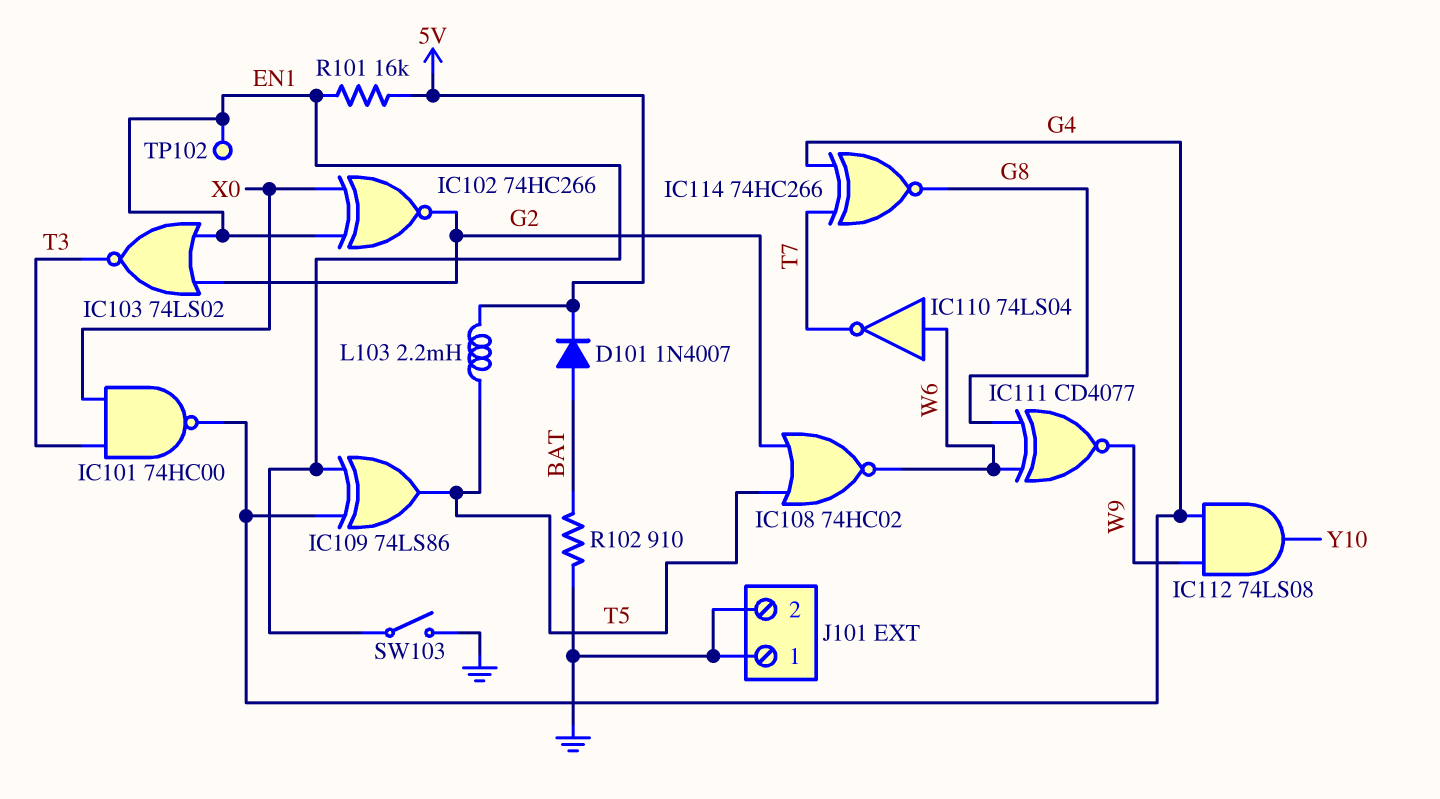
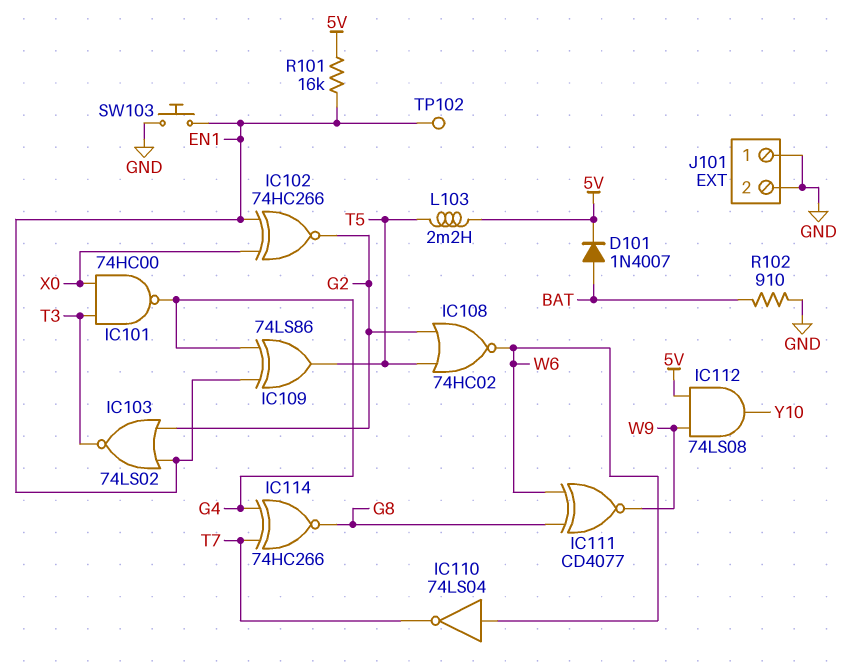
IC112: AND 74LS08 (in G4, in W9, out Y10) -> AND 74LS08 (in 5V, in W9, out Y10)
SW103: switch (EN1, GND) -> button (EN1, GND)

